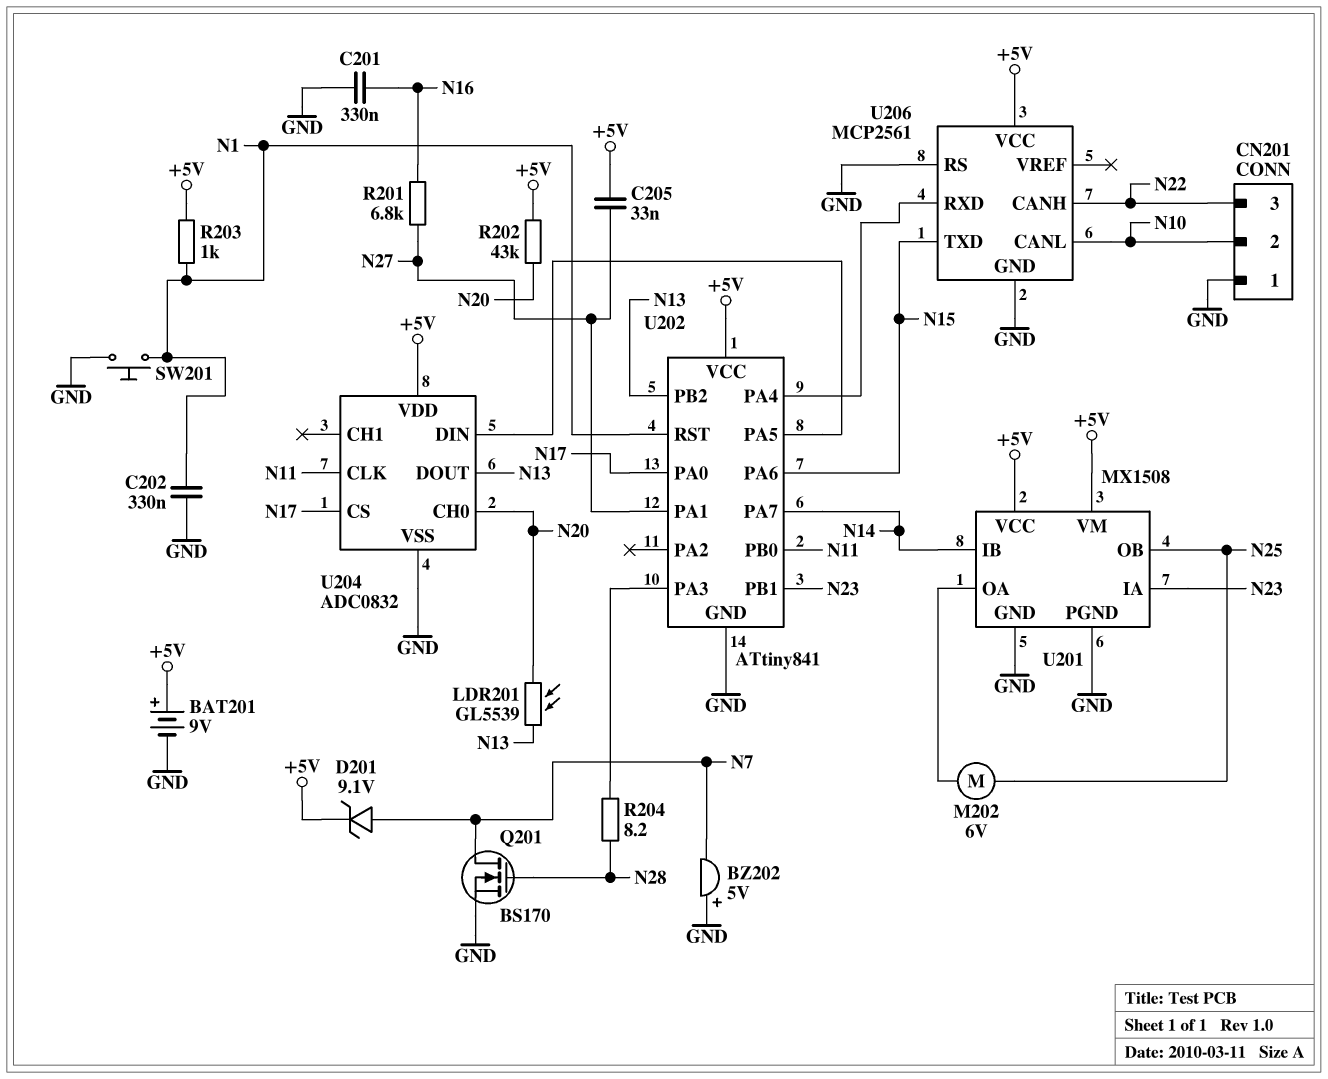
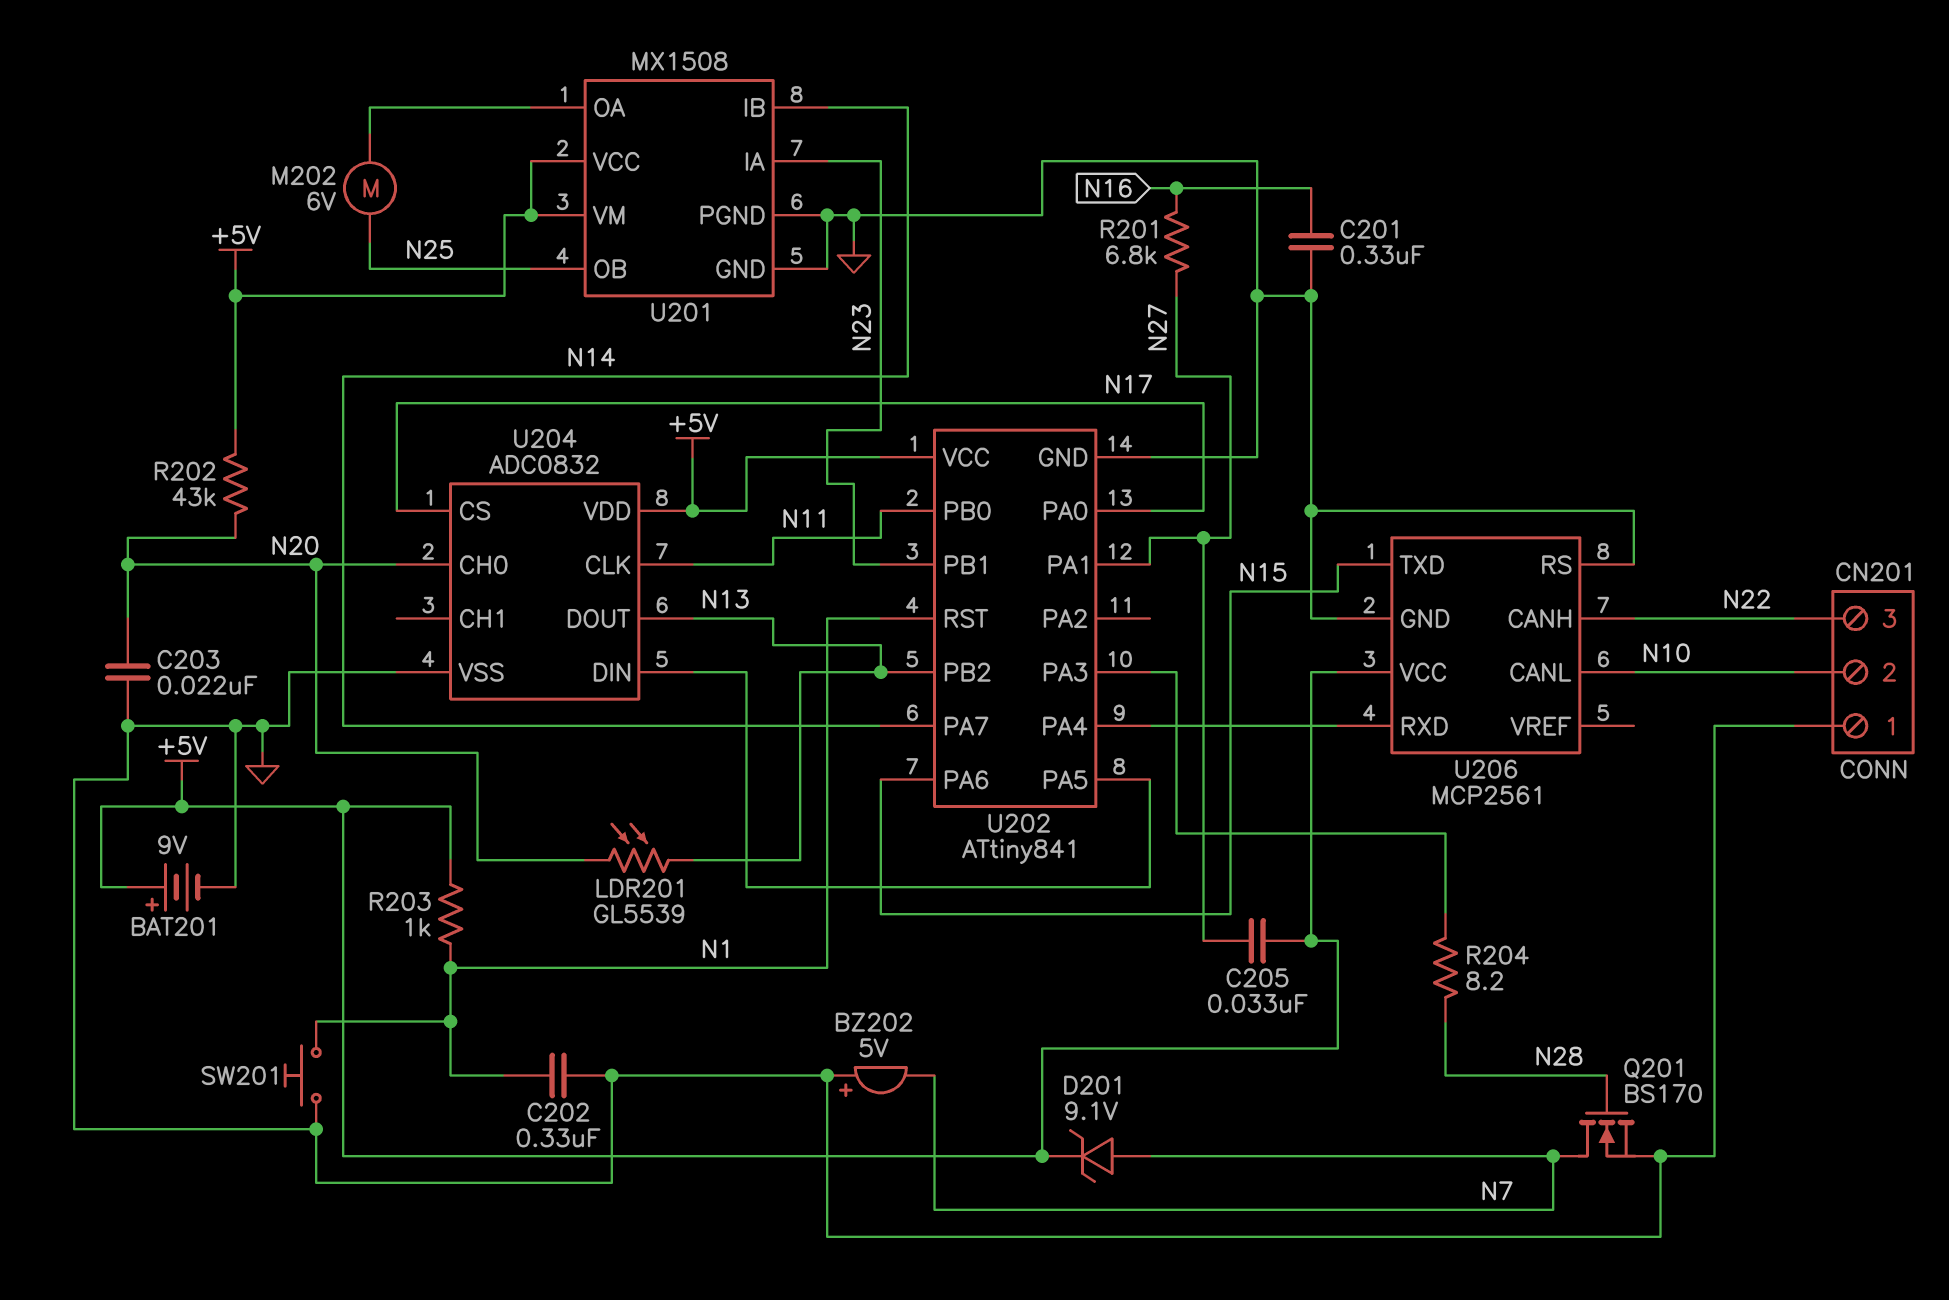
C203: none -> 22nF (GND, N20)

